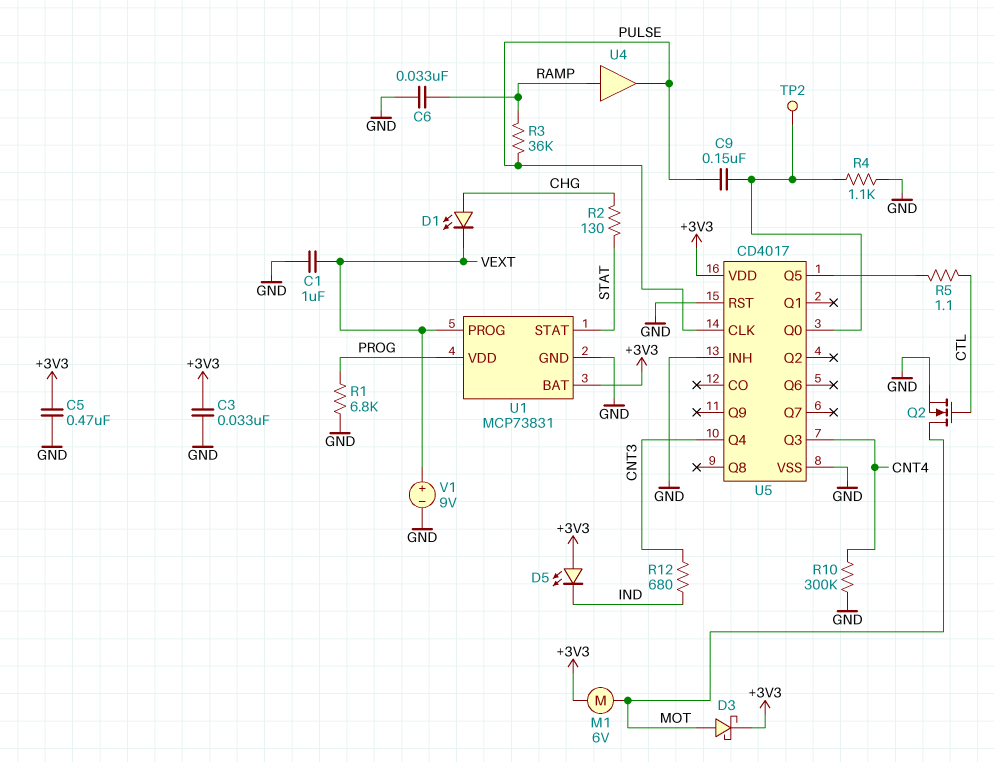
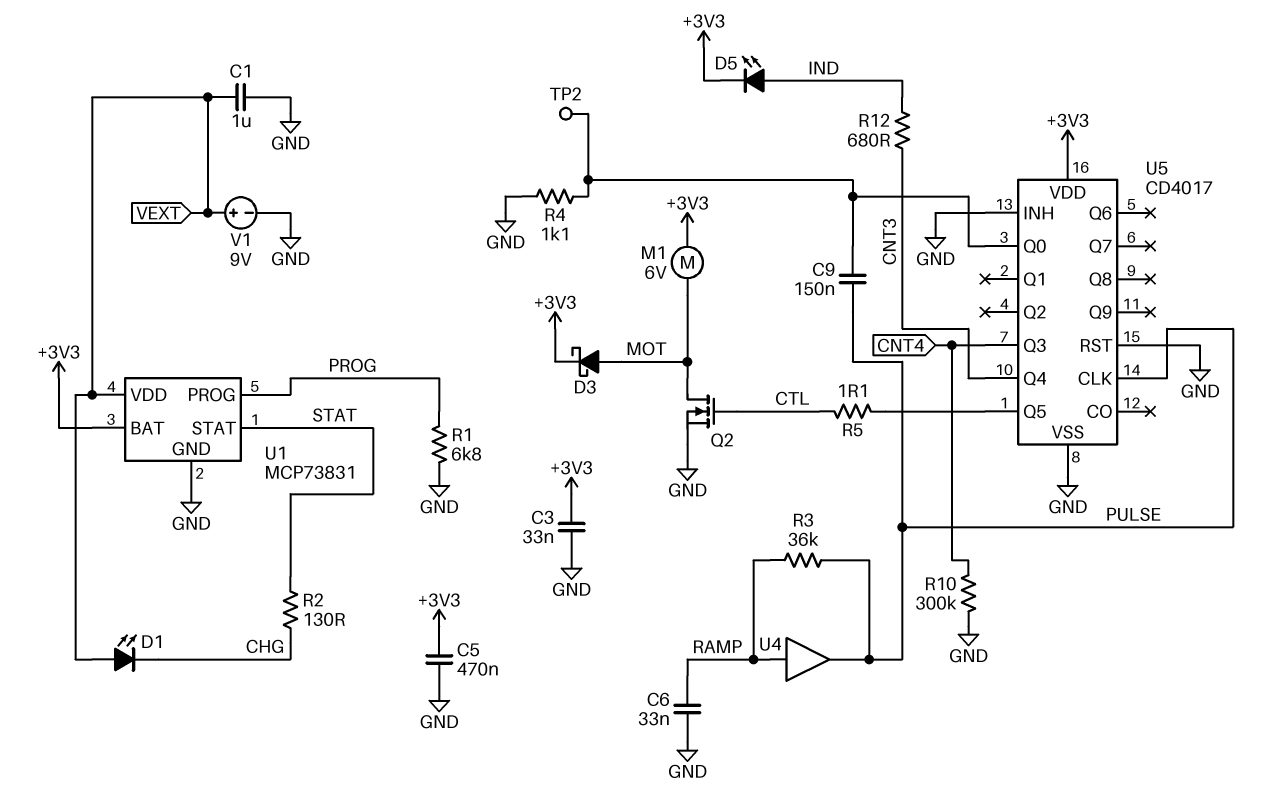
D1: LED (A CHG, K VEXT) -> LED (A VEXT, K CHG)
D5: LED (A +3V3, K IND) -> LED (A IND, K +3V3)
U1 pin PROG: VEXT -> PROG
U1 pin VDD: PROG -> VEXT

